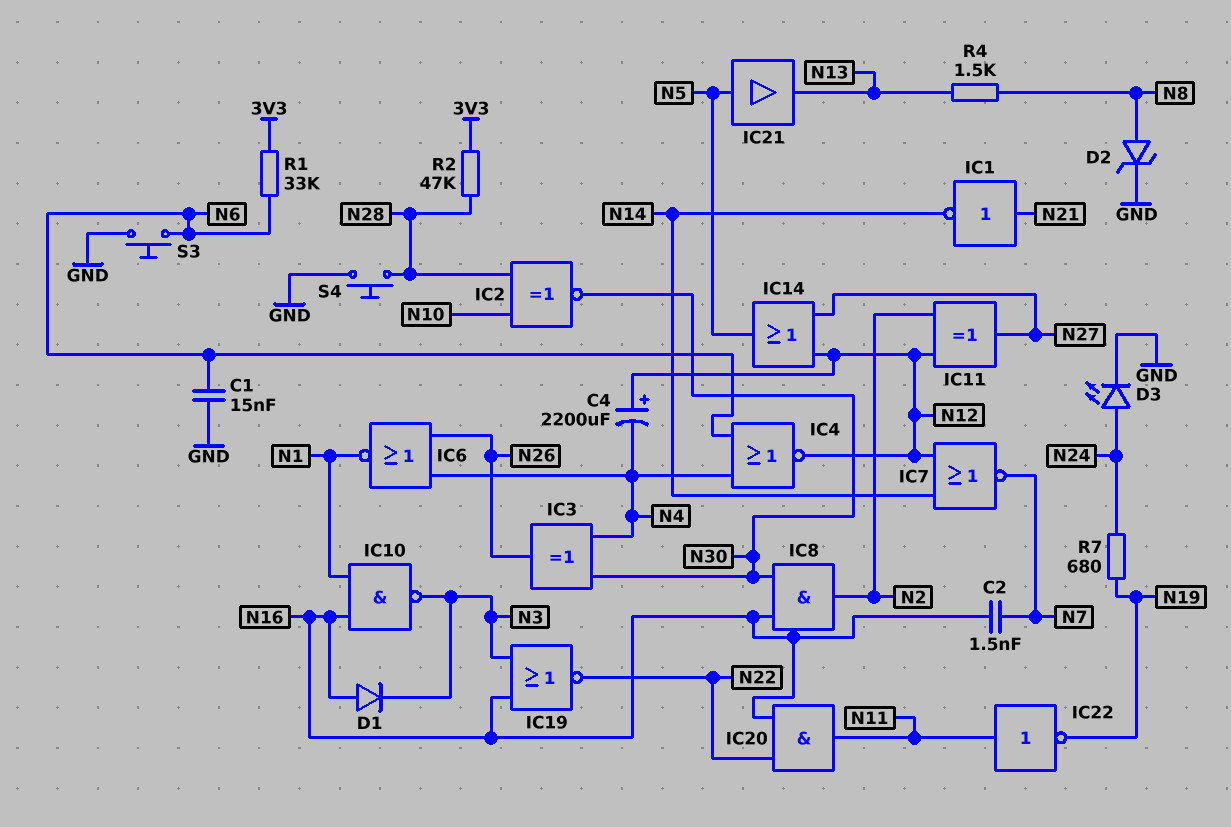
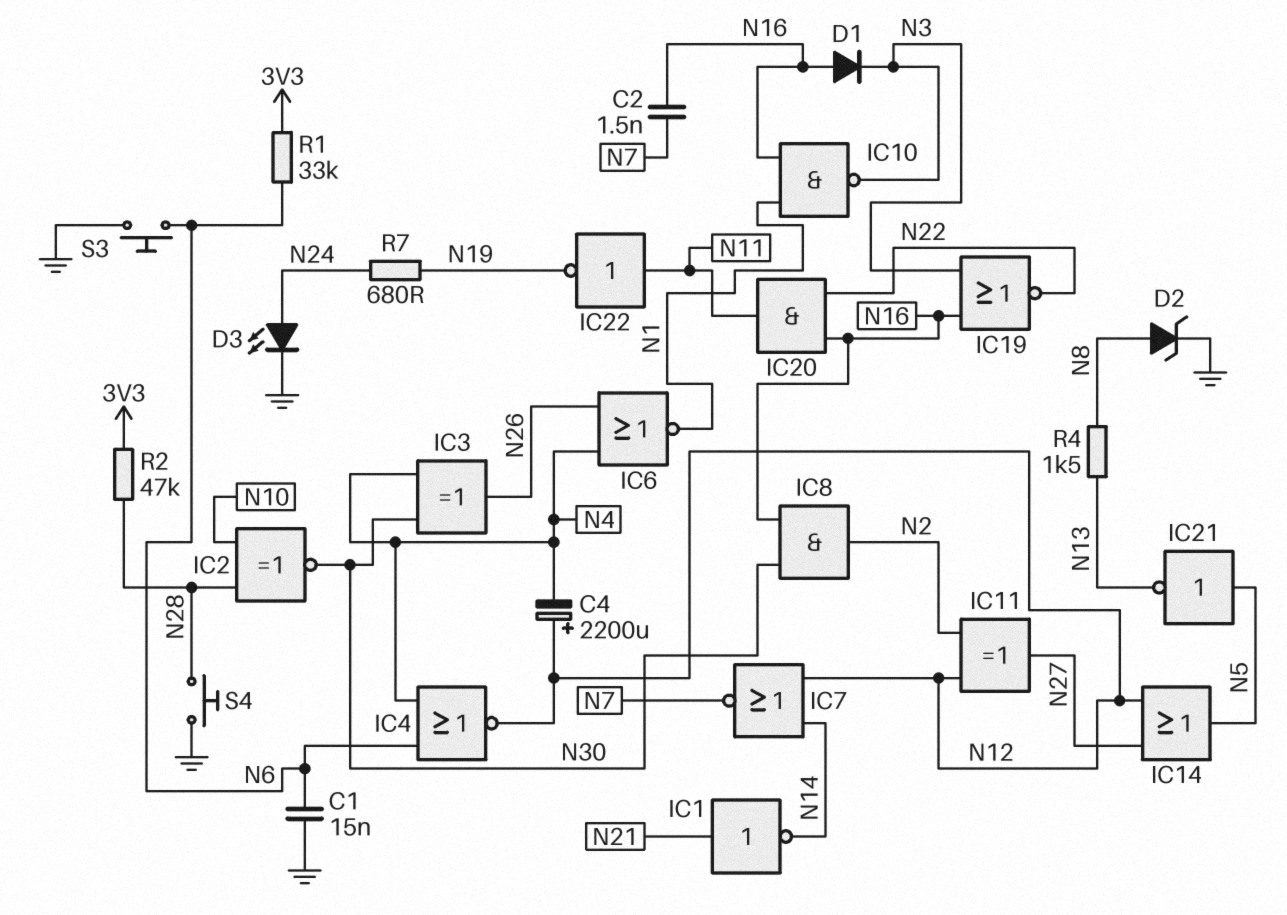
IC21: buffer (in N5, out N13) -> NOT (in N5, out N13)

